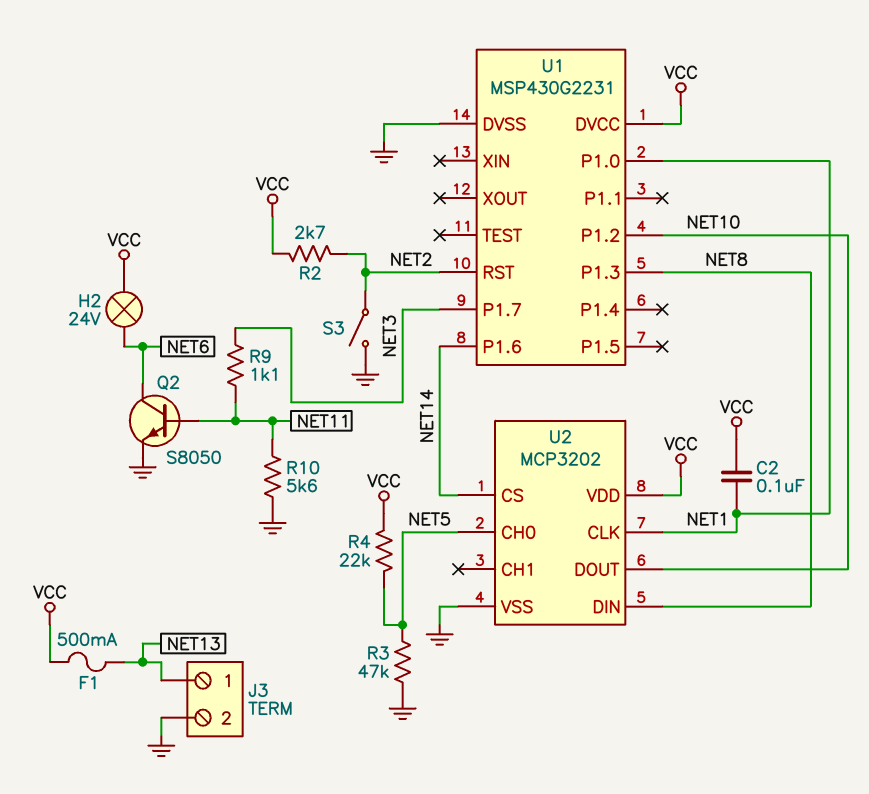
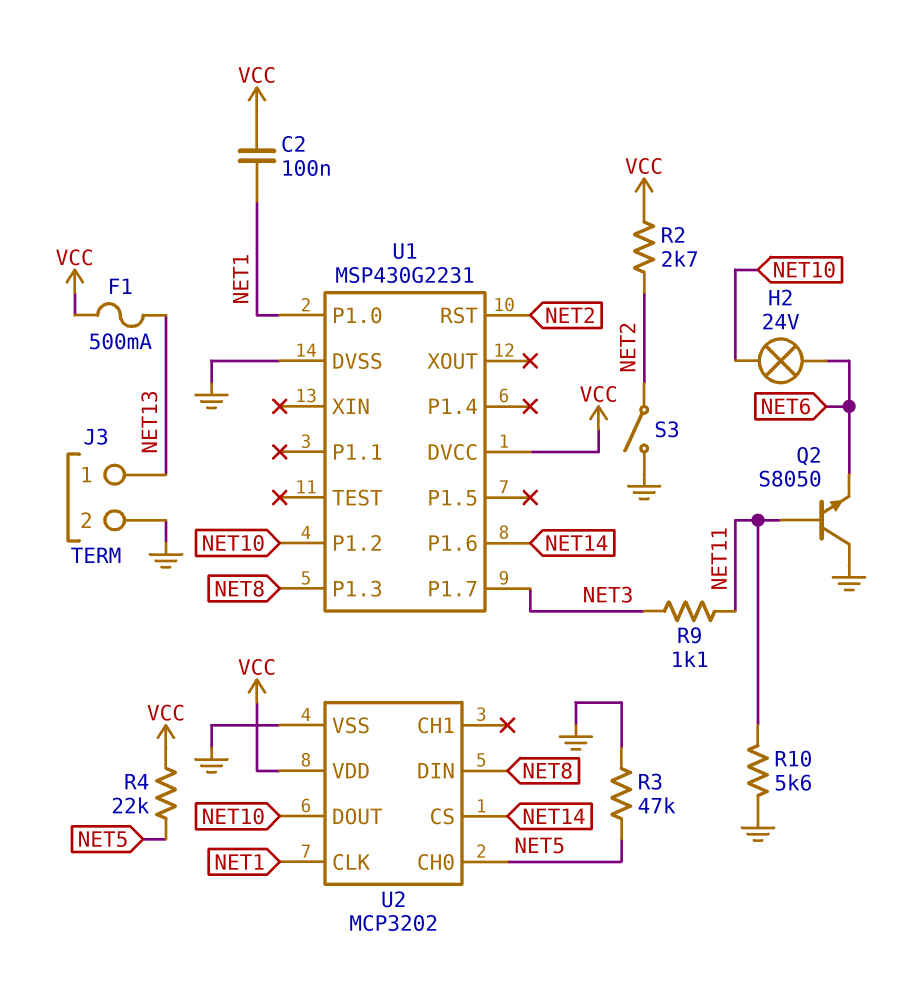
H2: lamp 24V (NET6, VCC) -> lamp 24V (NET6, NET10)
Q2: NPN S8050 (B NET11, C NET6, E GND) -> NPN S8050 (B NET11, C GND, E NET6)

